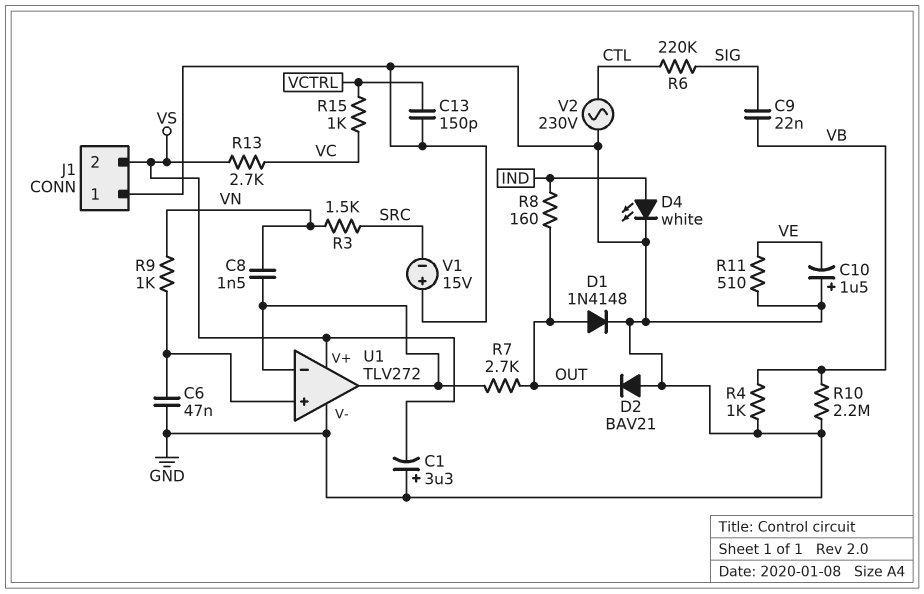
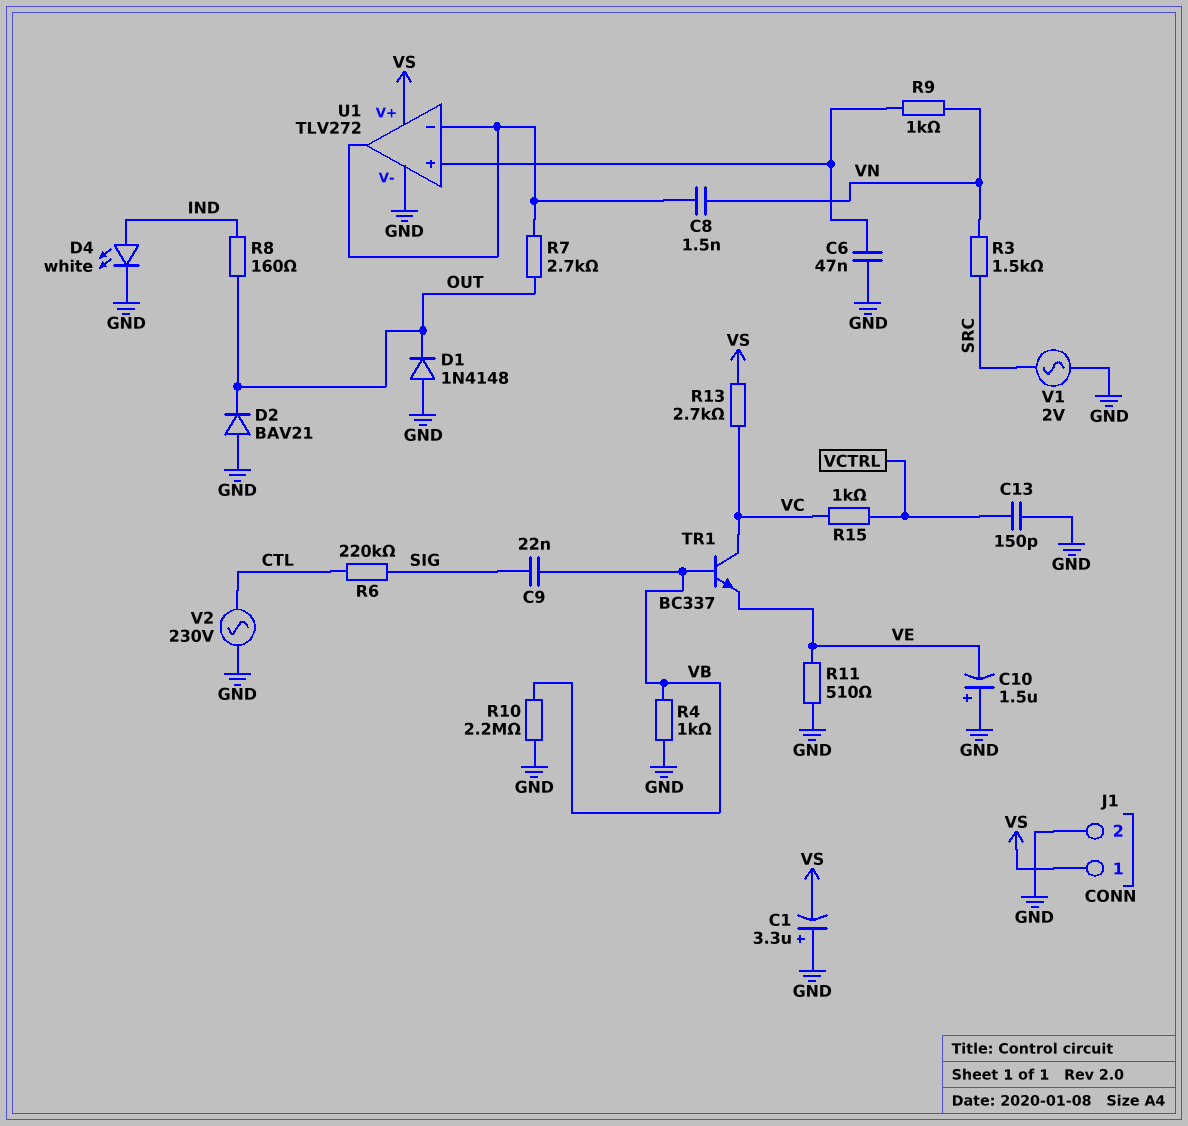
D1: diode 1N4148 (A OUT, K GND) -> diode 1N4148 (A GND, K OUT)
J1 pin 1: GND -> VS
J1 pin 2: VS -> GND
TR1: none -> NPN BC337 (B VB, C VC, E VE)
V1: 15V (plus GND, minus SRC) -> AC 2V (GND, SRC)

